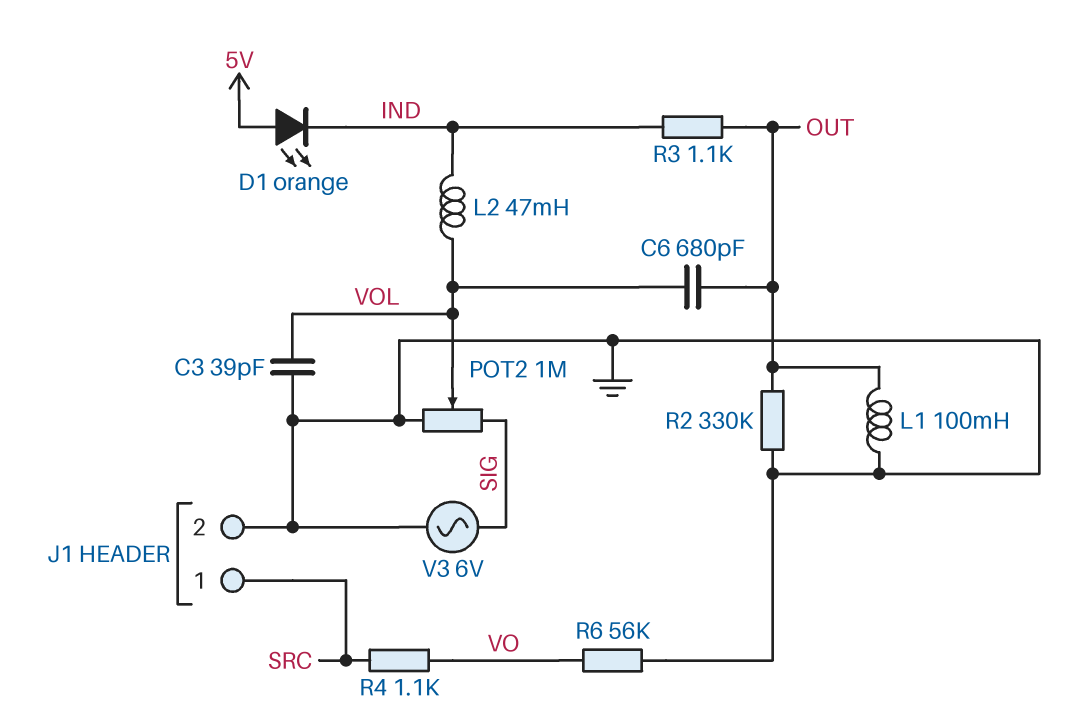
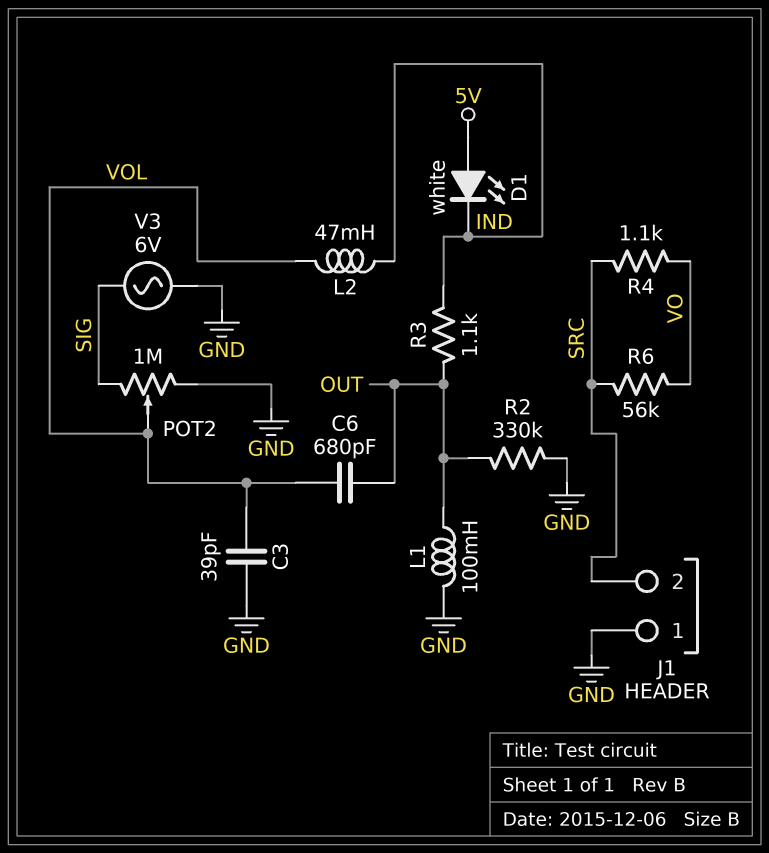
D1: LED orange (A 5V, K IND) -> LED white (A 5V, K IND)
J1 pin 1: SRC -> GND
J1 pin 2: GND -> SRC
R6: 56k (GND, VO) -> 56k (SRC, VO)

